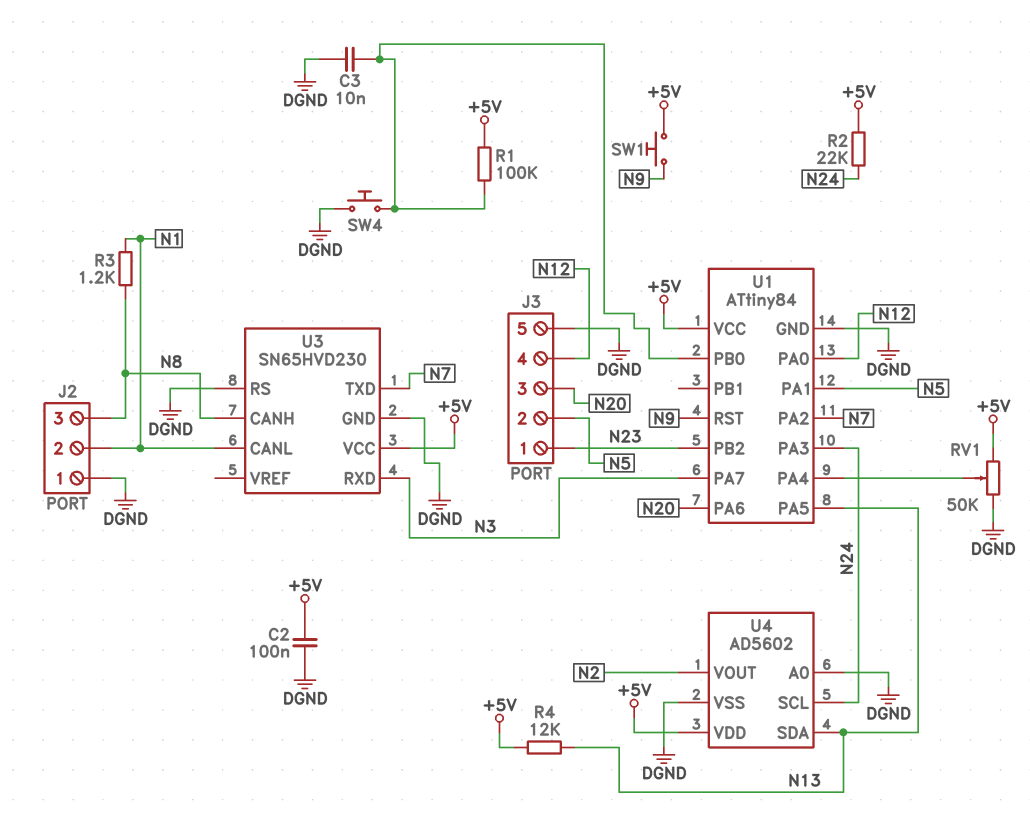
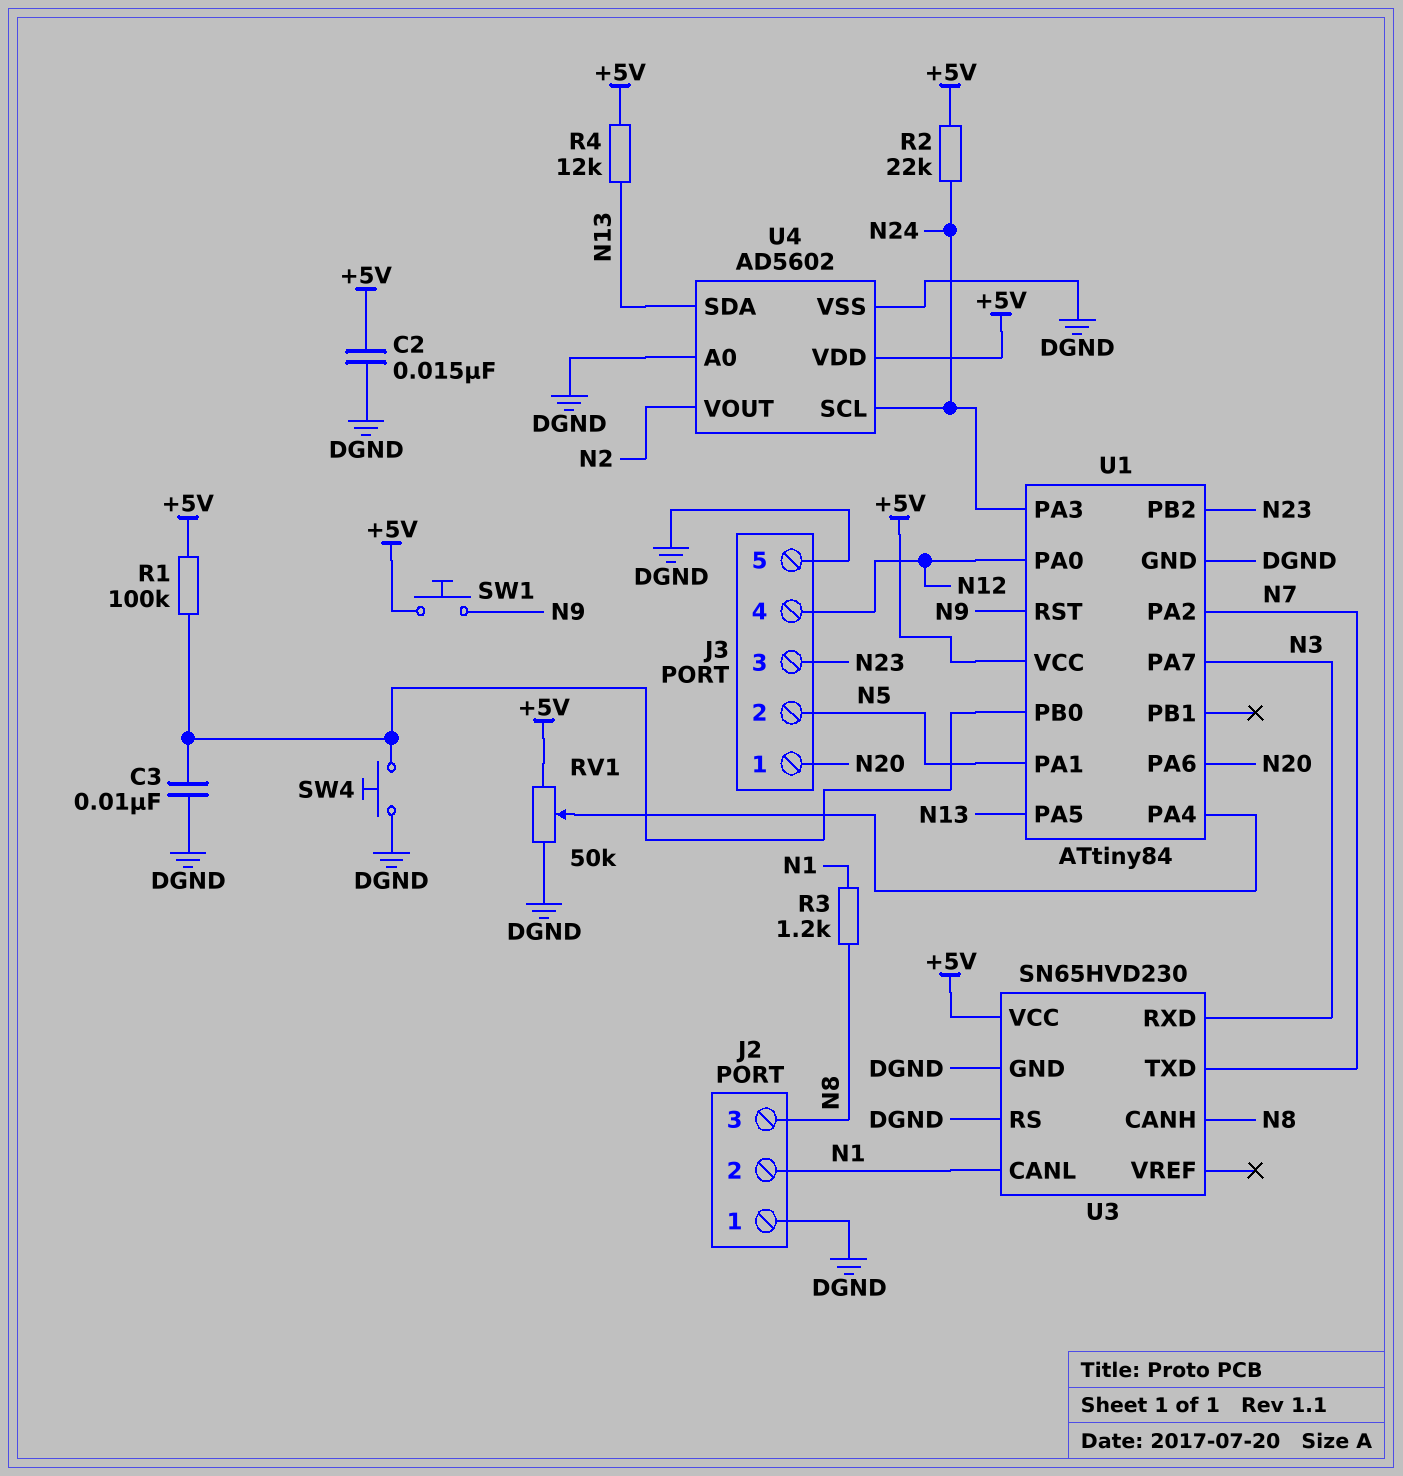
C2: 100nF (+5V, DGND) -> 15nF (+5V, DGND)
J3 pin 1: N23 -> N20
J3 pin 3: N20 -> N23

